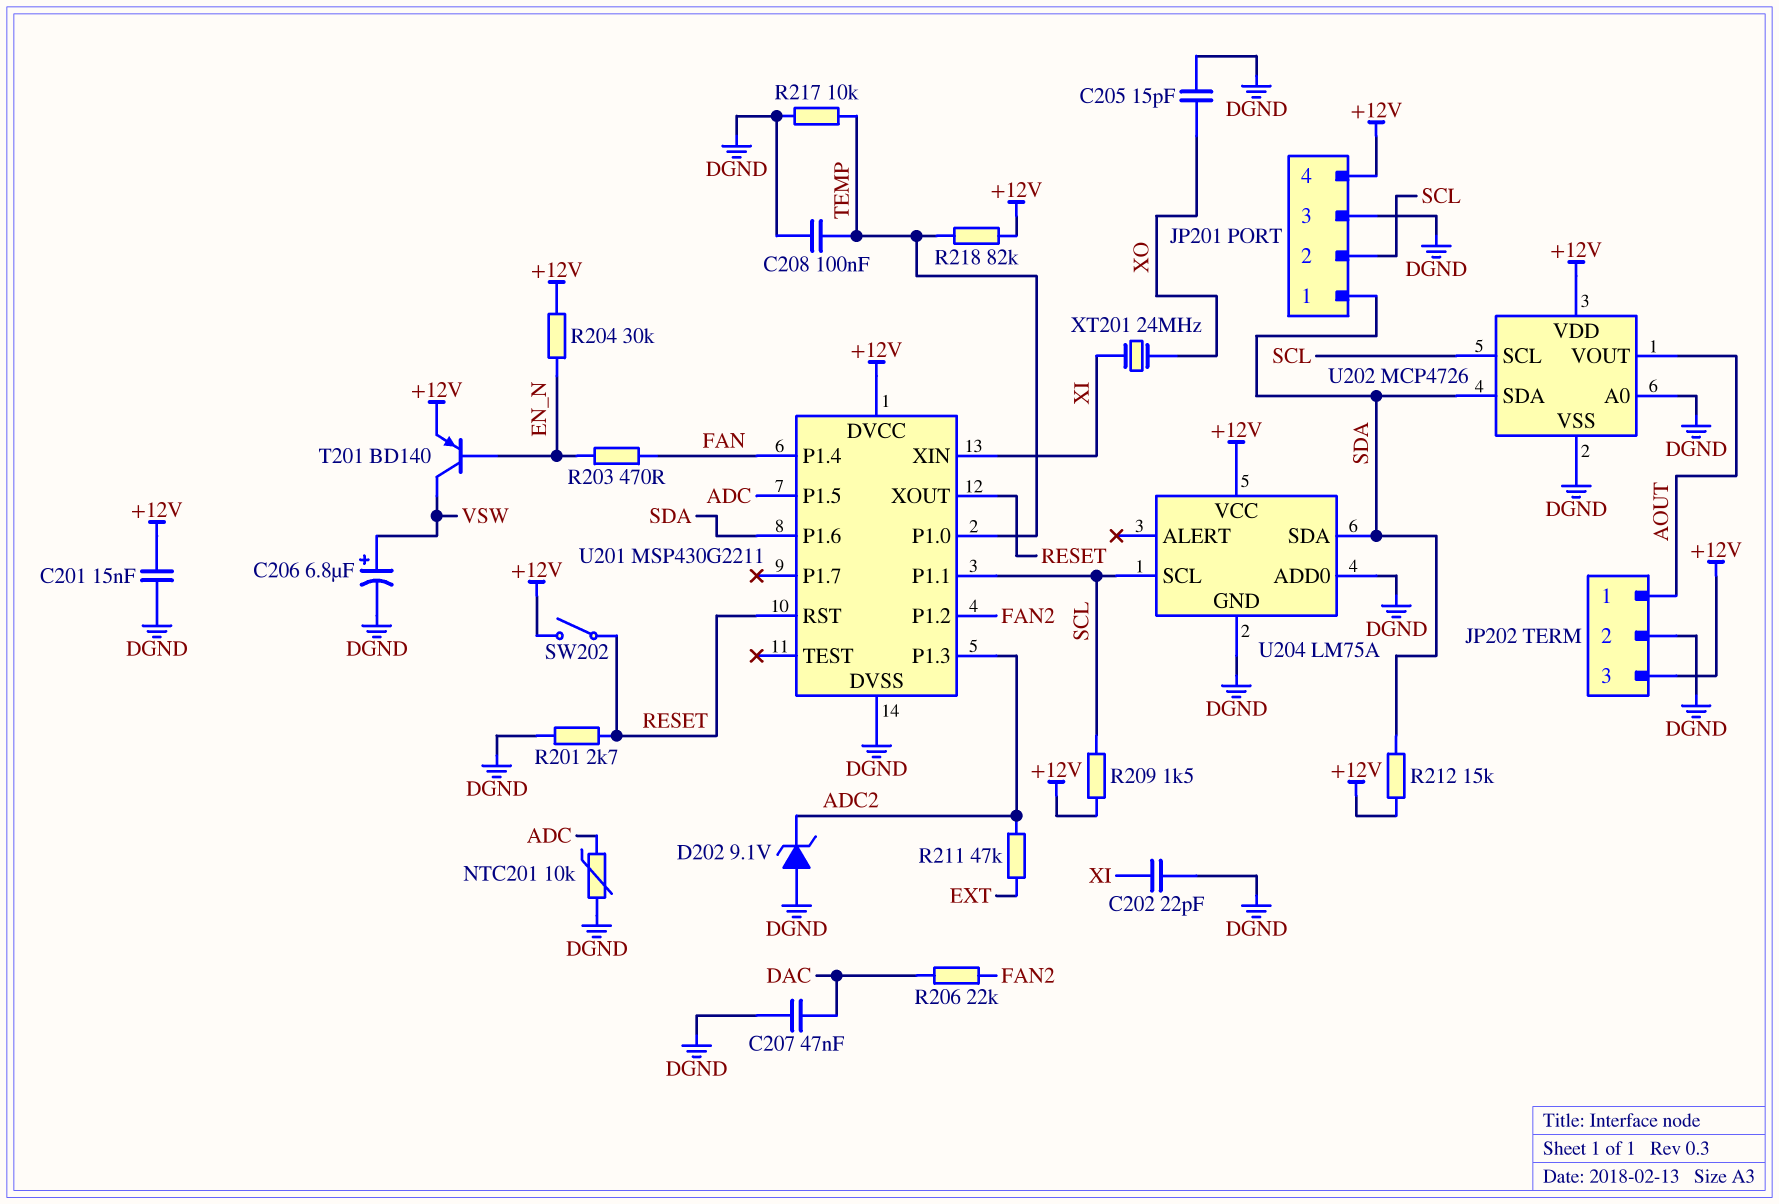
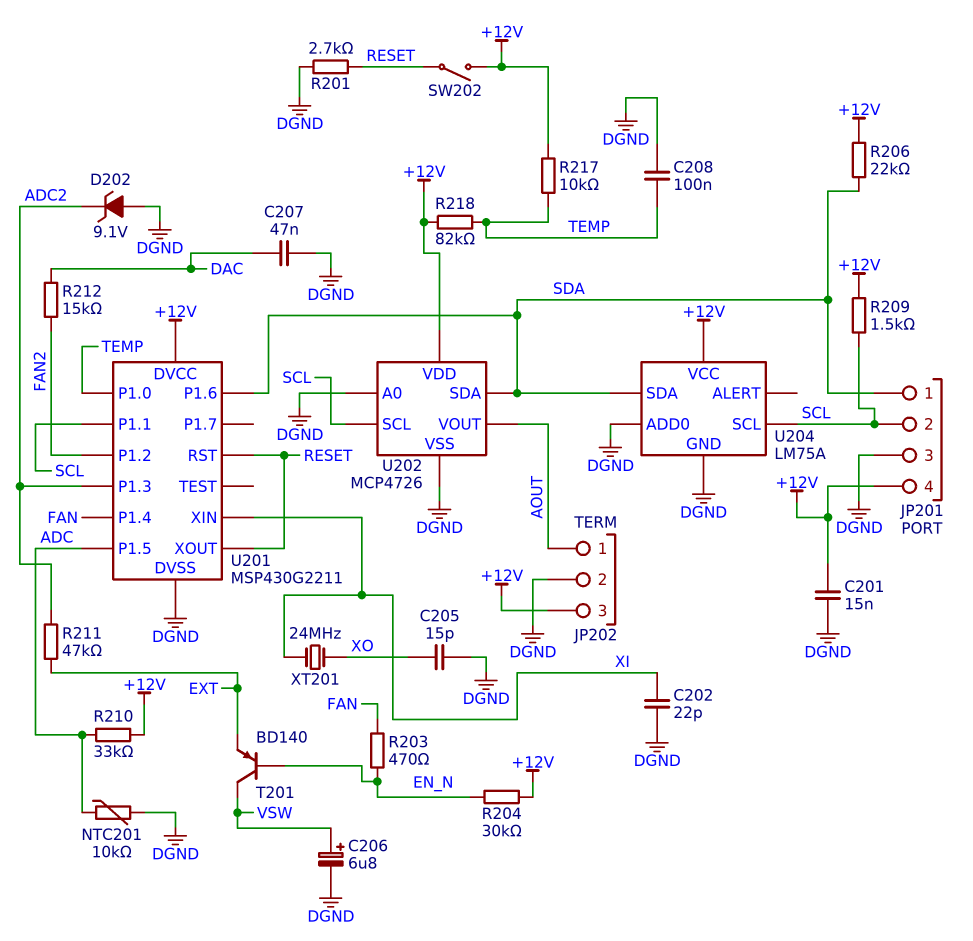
R206: 22k (DAC, FAN2) -> 22k (+12V, SDA)
R210: none -> 33k (+12V, ADC)
R212: 15k (+12V, SDA) -> 15k (DAC, FAN2)
R217: 10k (DGND, TEMP) -> 10k (+12V, TEMP)
T201: PNP BD140 (B EN_N, C VSW, E +12V) -> PNP BD140 (B EN_N, C VSW, E EXT)

